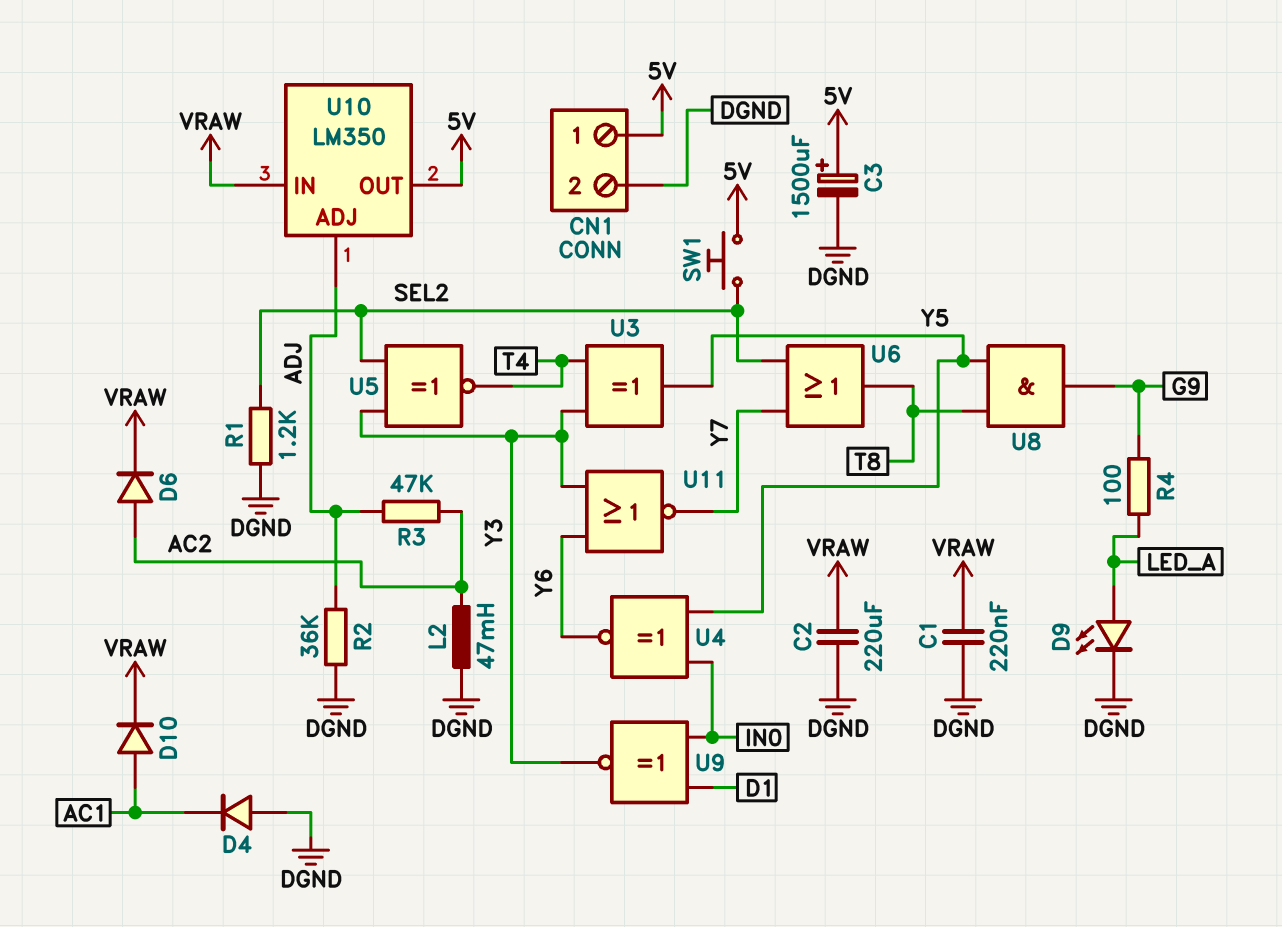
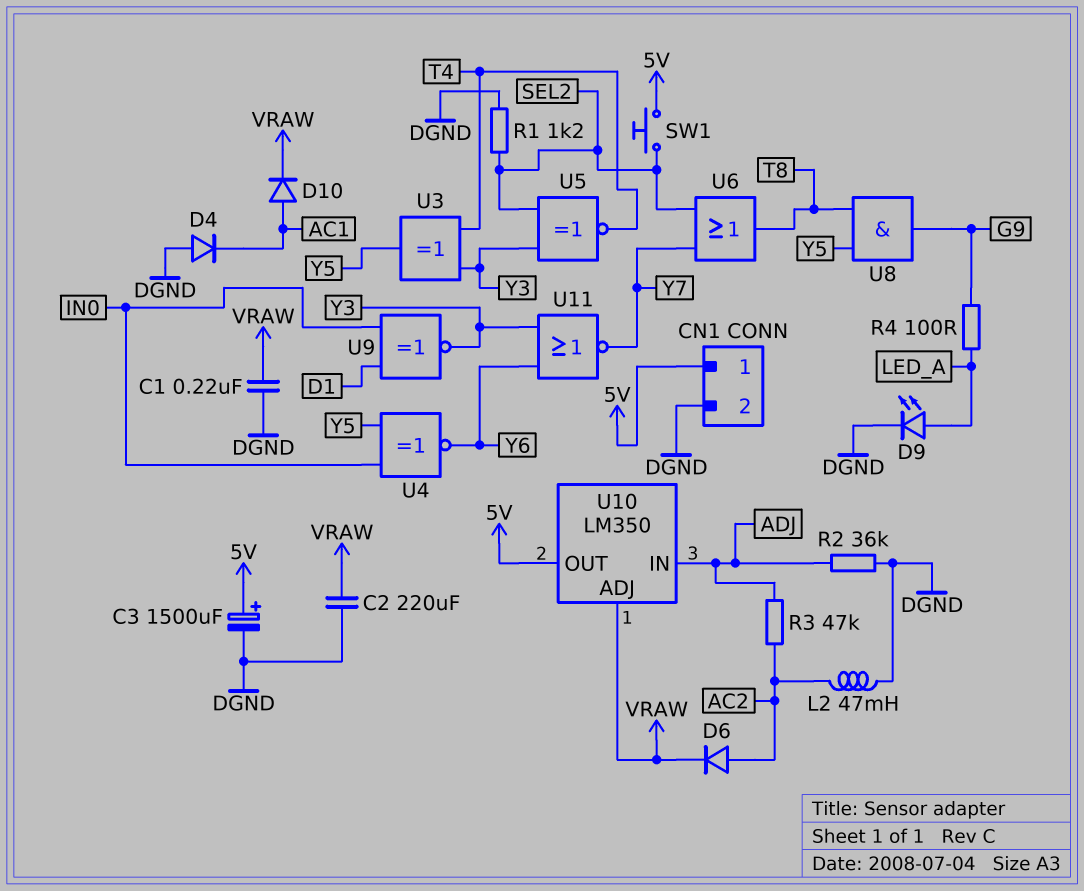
U10 pin ADJ: ADJ -> VRAW
U10 pin IN: VRAW -> ADJ

